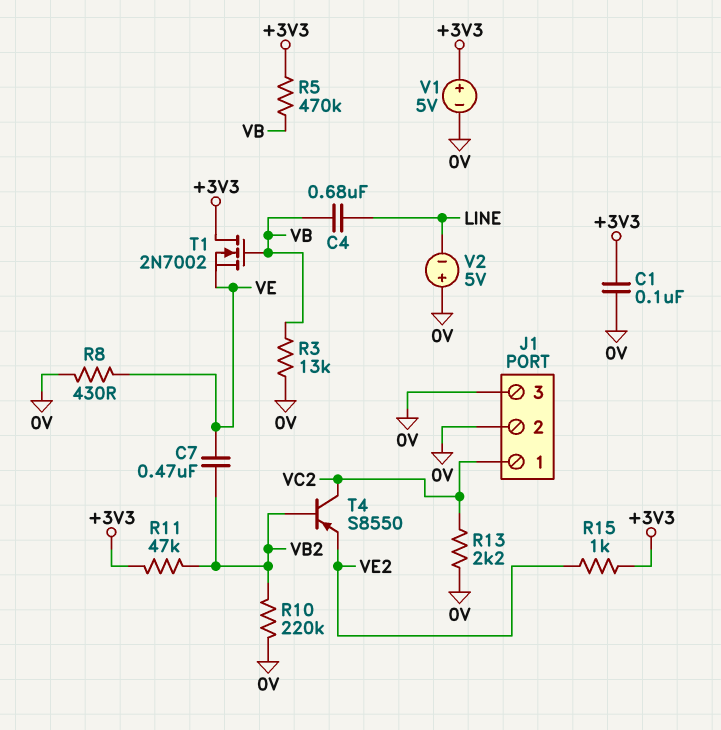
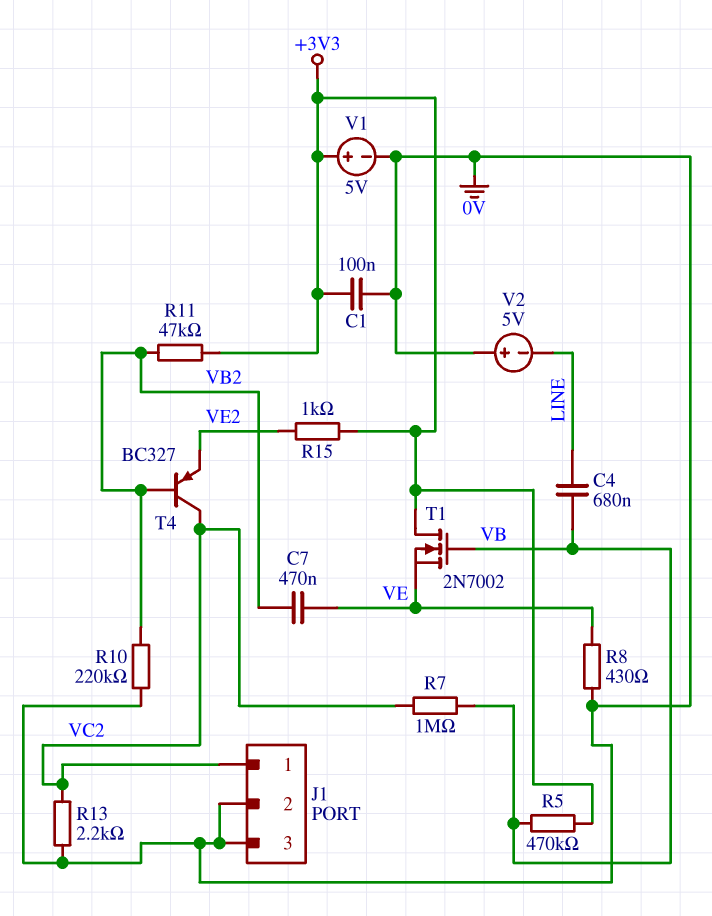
R3: 13k (0V, VB) -> none
R7: none -> 1M (VB, VC2)
T4: PNP S8550 (B VB2, C VC2, E VE2) -> PNP BC327 (B VB2, C VC2, E VE2)

